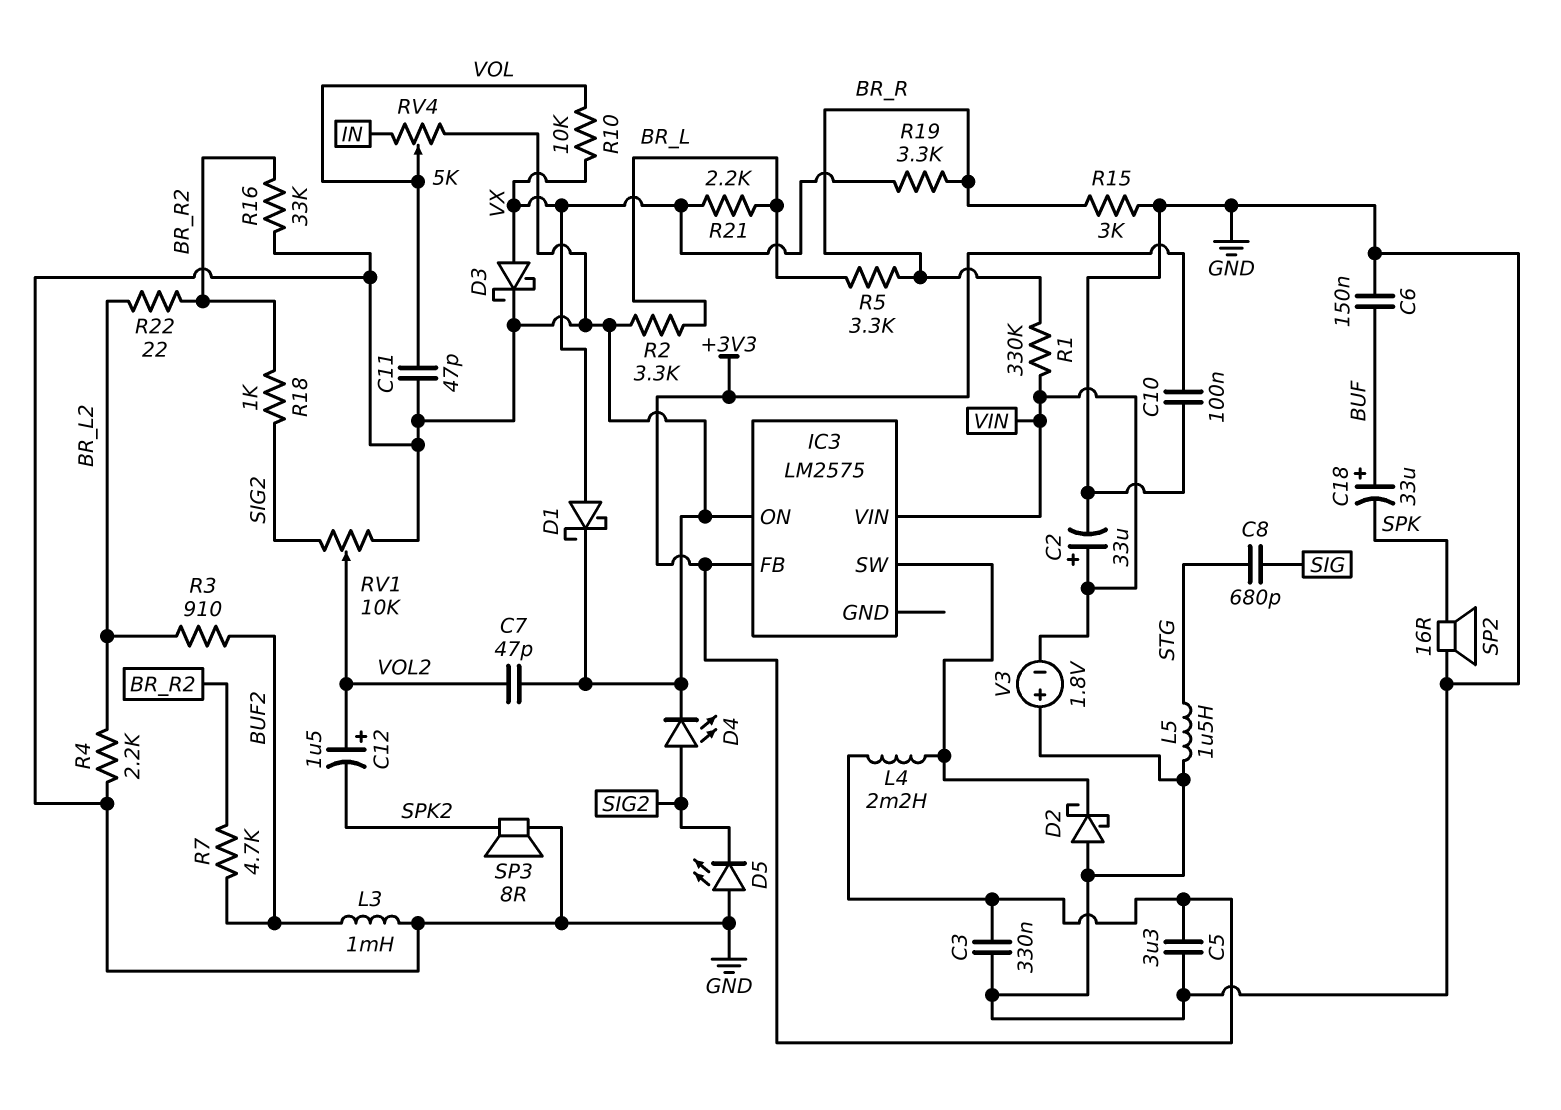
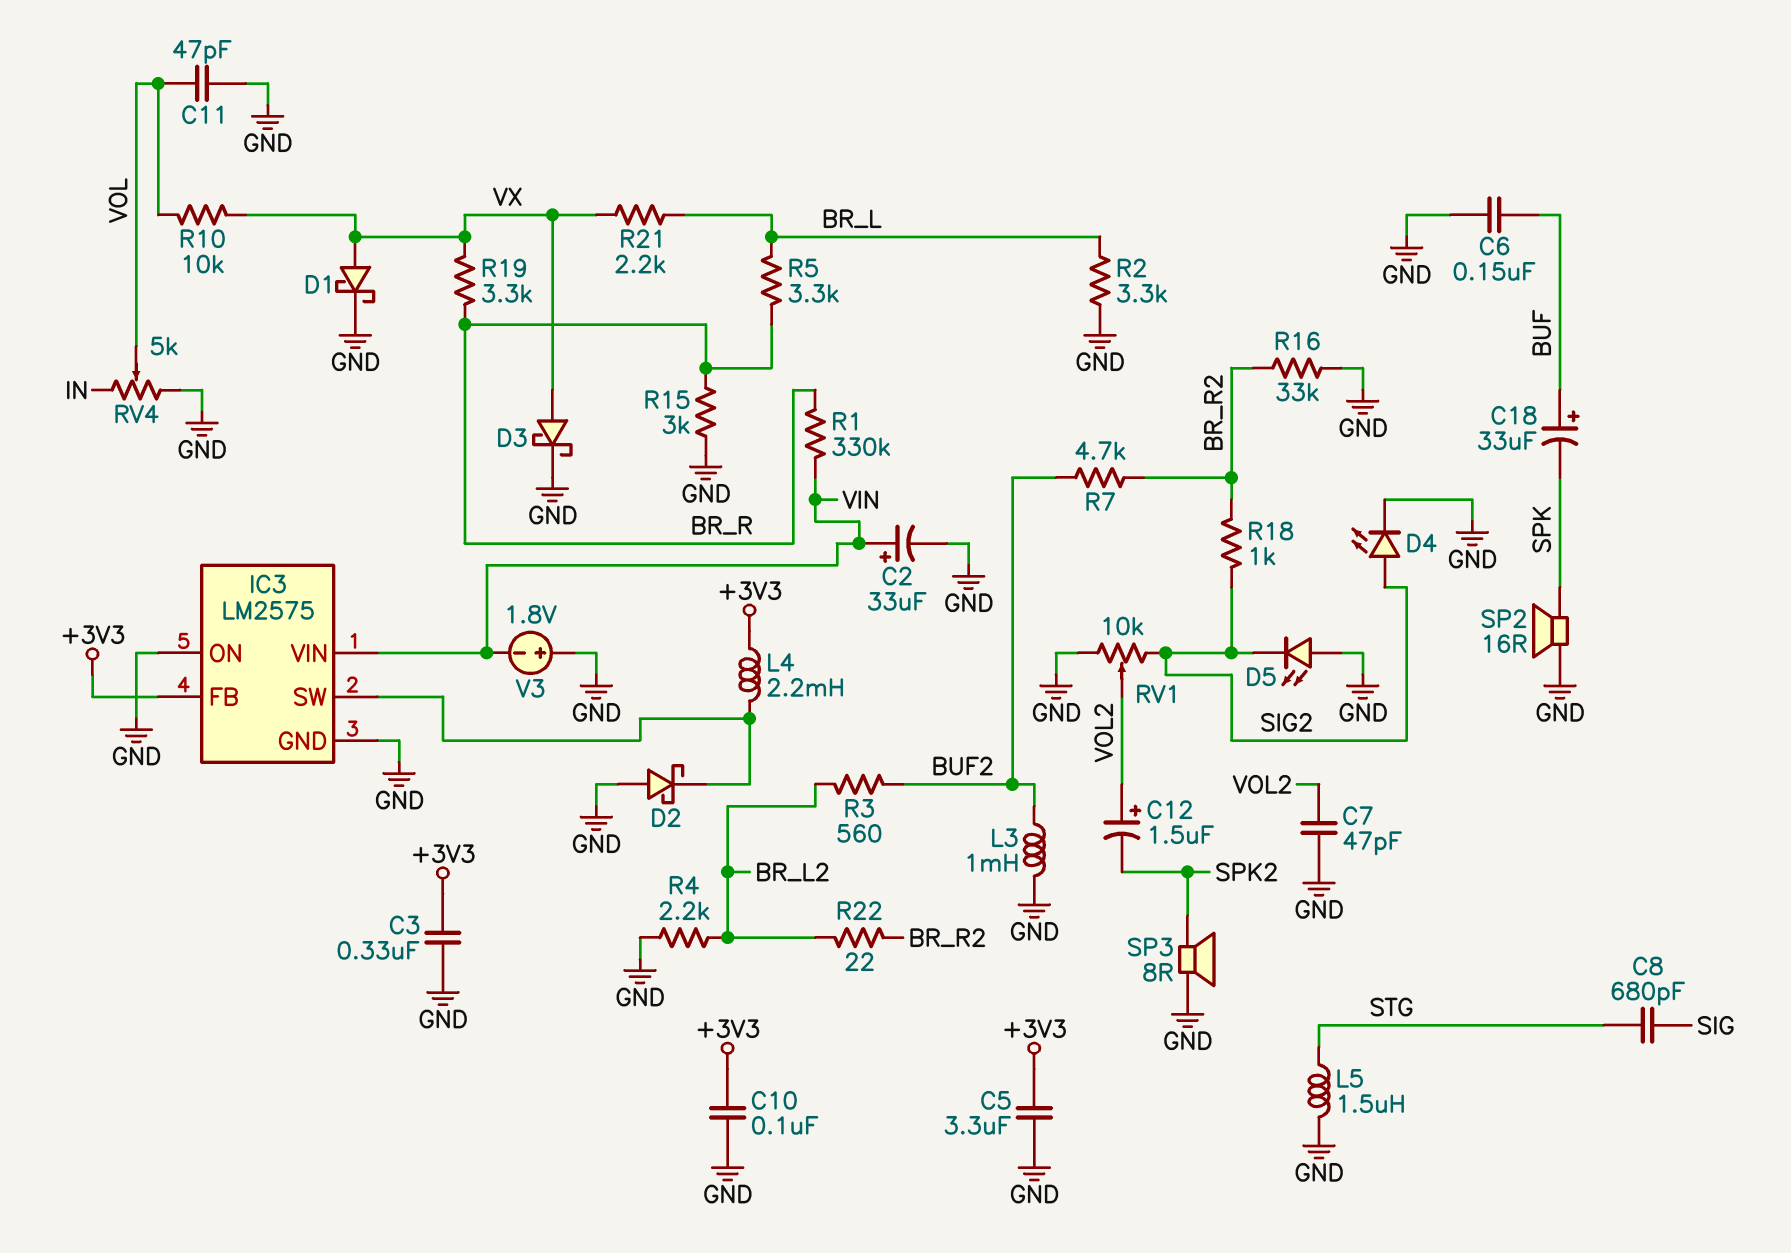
IC3 pin GND: none -> GND
R3: 910 (BR_L2, BUF2) -> 560 (BR_L2, BUF2)

